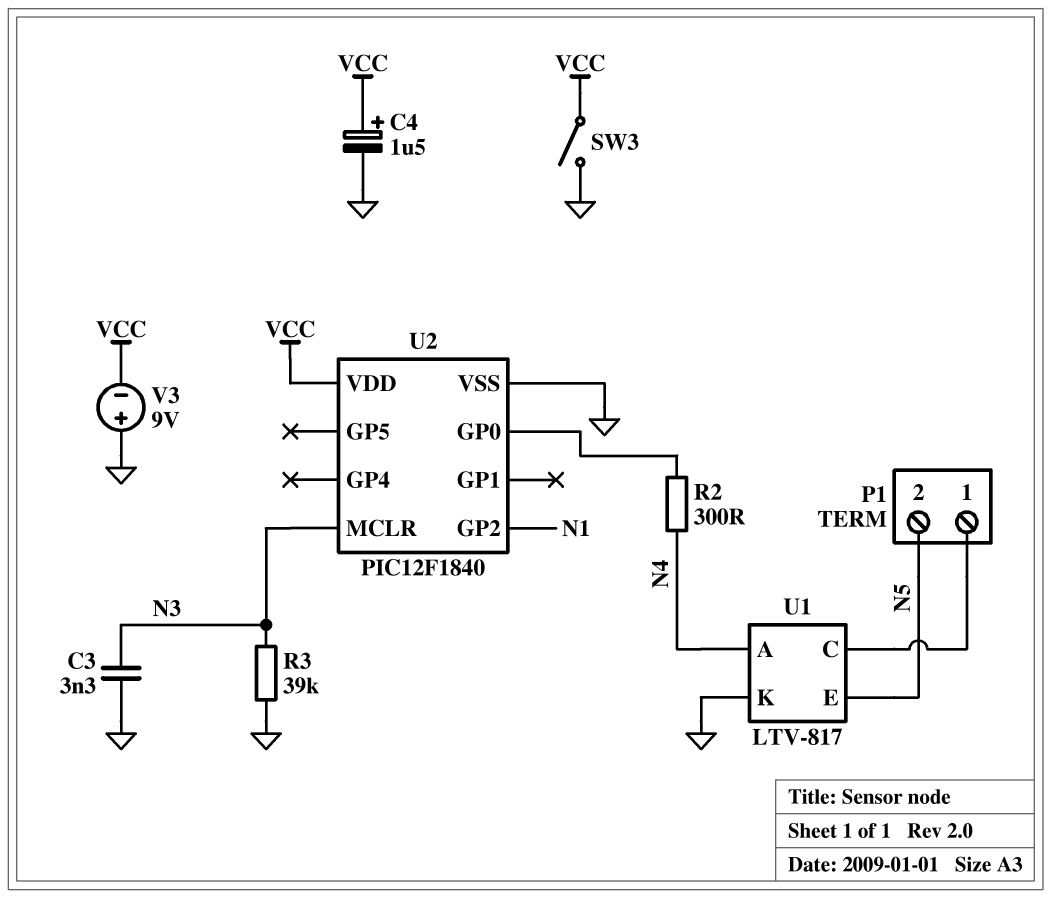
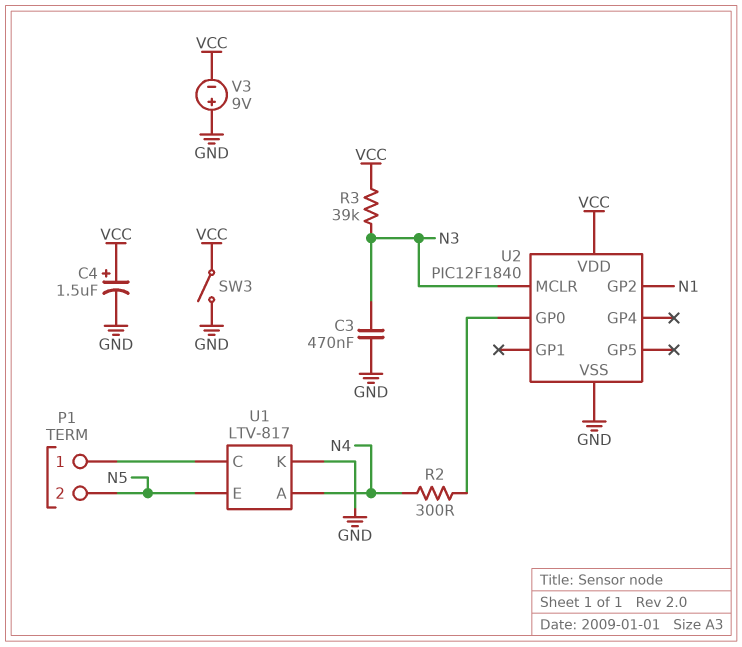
C3: 3.3nF (GND, N3) -> 470nF (GND, N3)
R3: 39k (GND, N3) -> 39k (N3, VCC)

